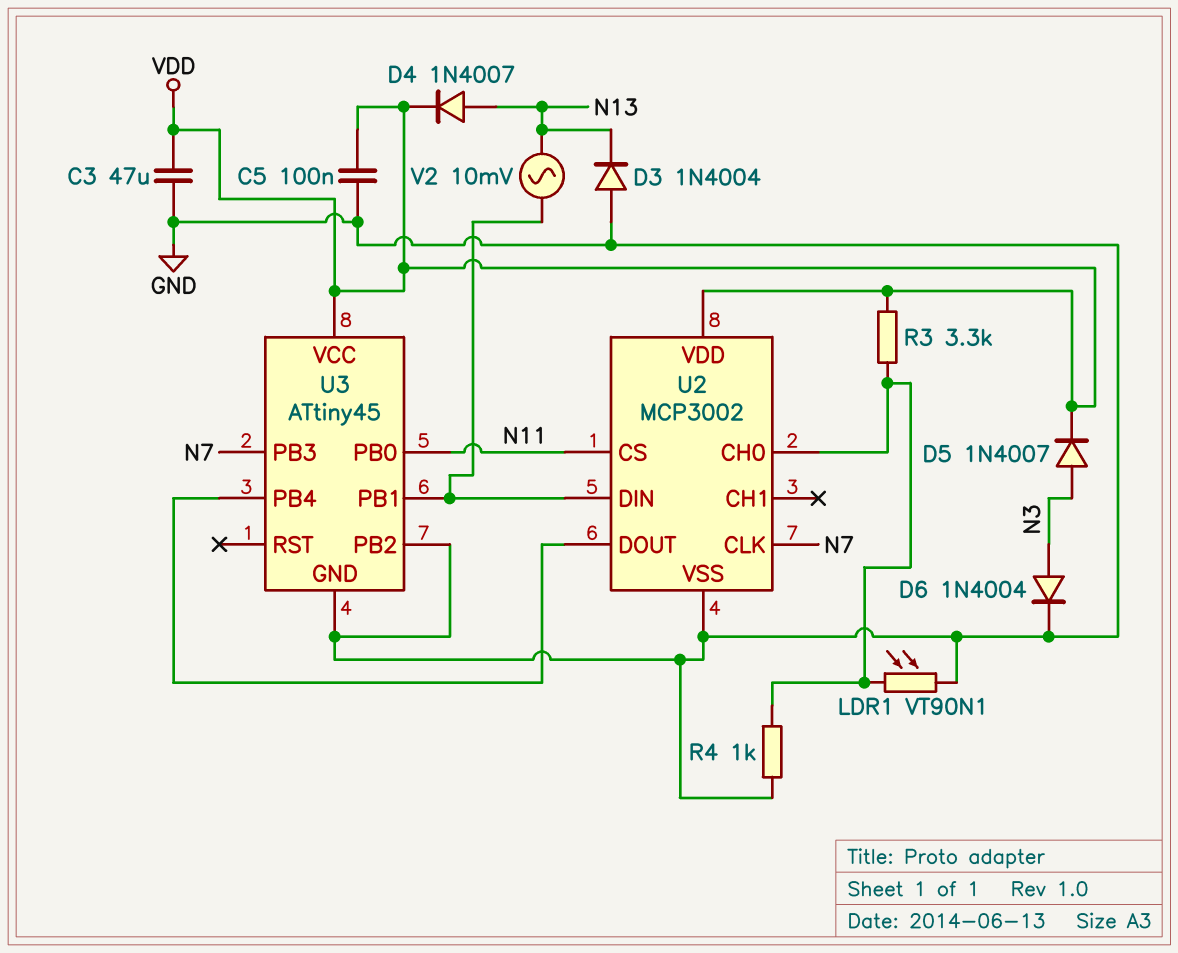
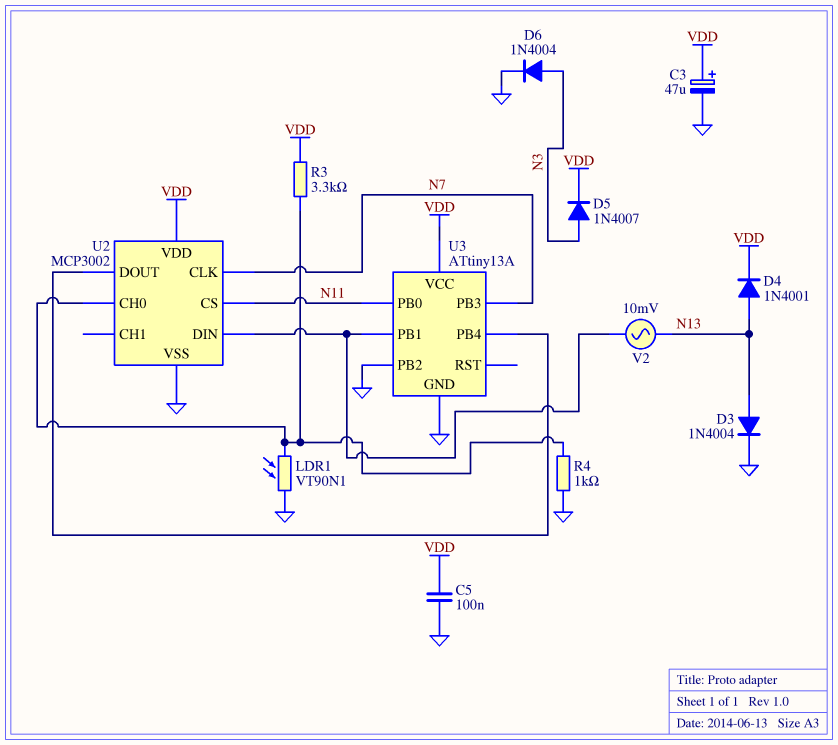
C3: 47uF (GND, VDD) -> 47uF (plus VDD, minus GND)
D3: diode 1N4004 (A GND, K N13) -> diode 1N4004 (A N13, K GND)
D4: diode 1N4007 (A N13, K VDD) -> diode 1N4001 (A N13, K VDD)
U3: ATtiny45 -> ATtiny13A

